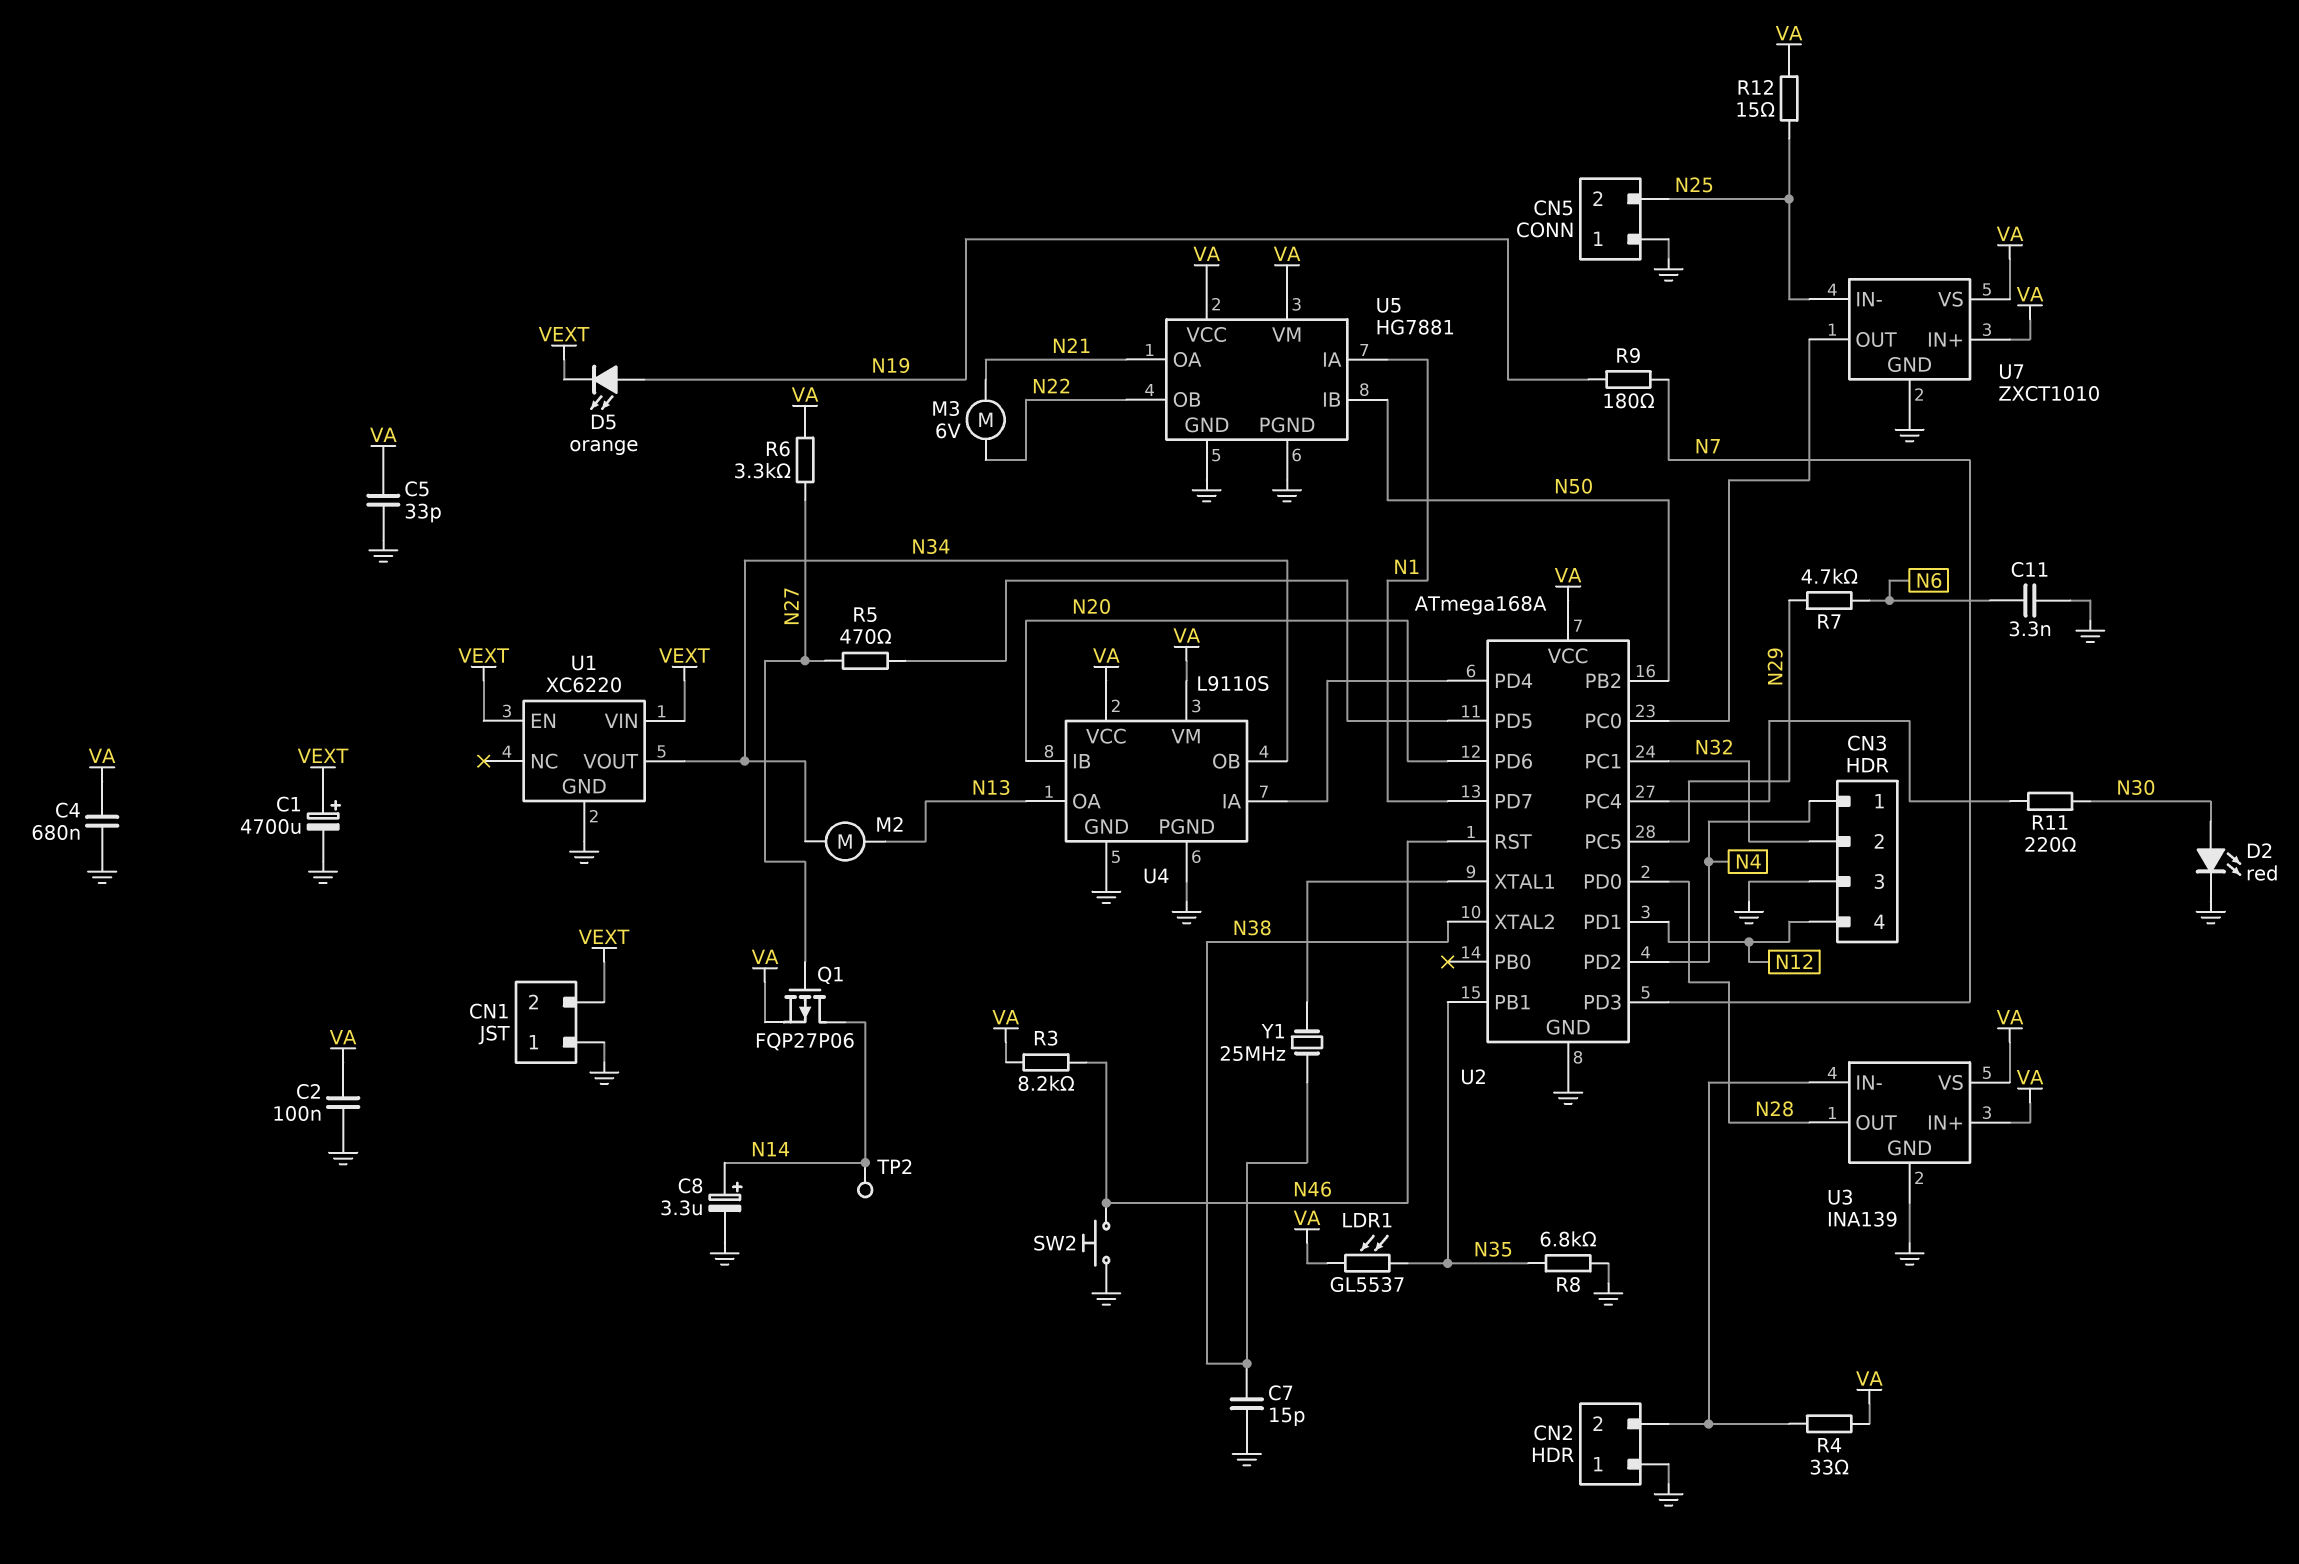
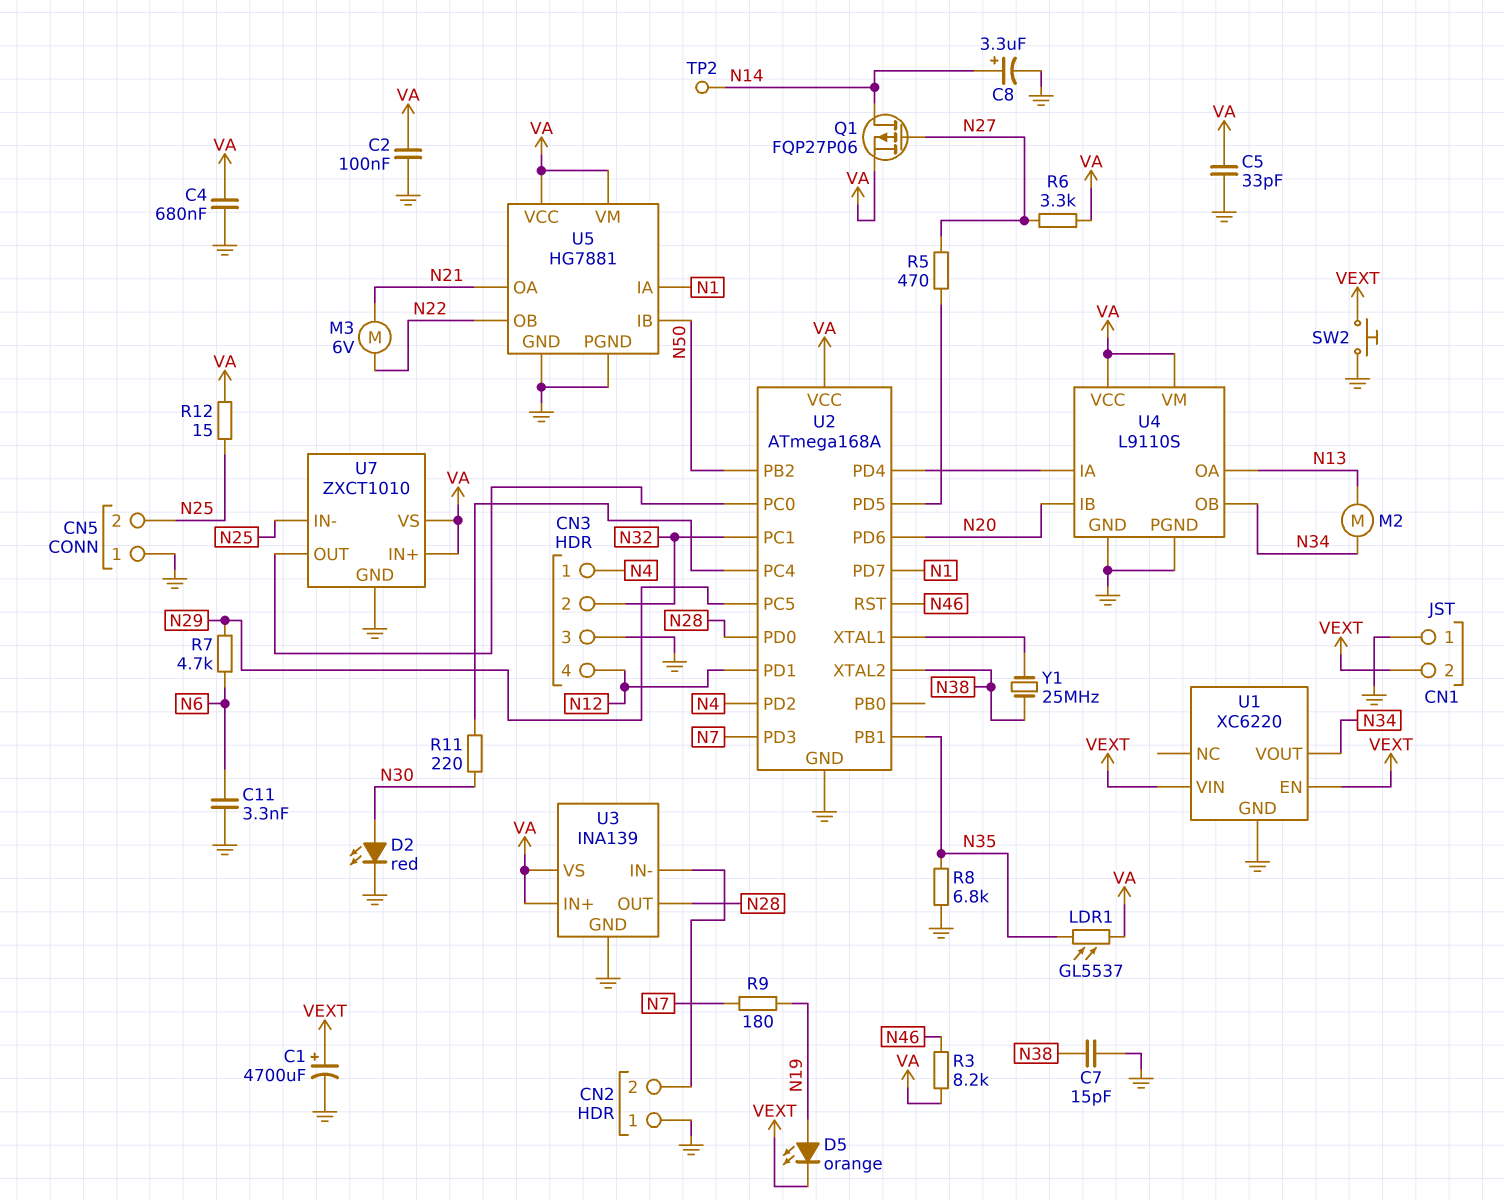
R4: 33 (CN2/2, VA) -> none
SW2: button (GND, N46) -> button (GND, VEXT)

